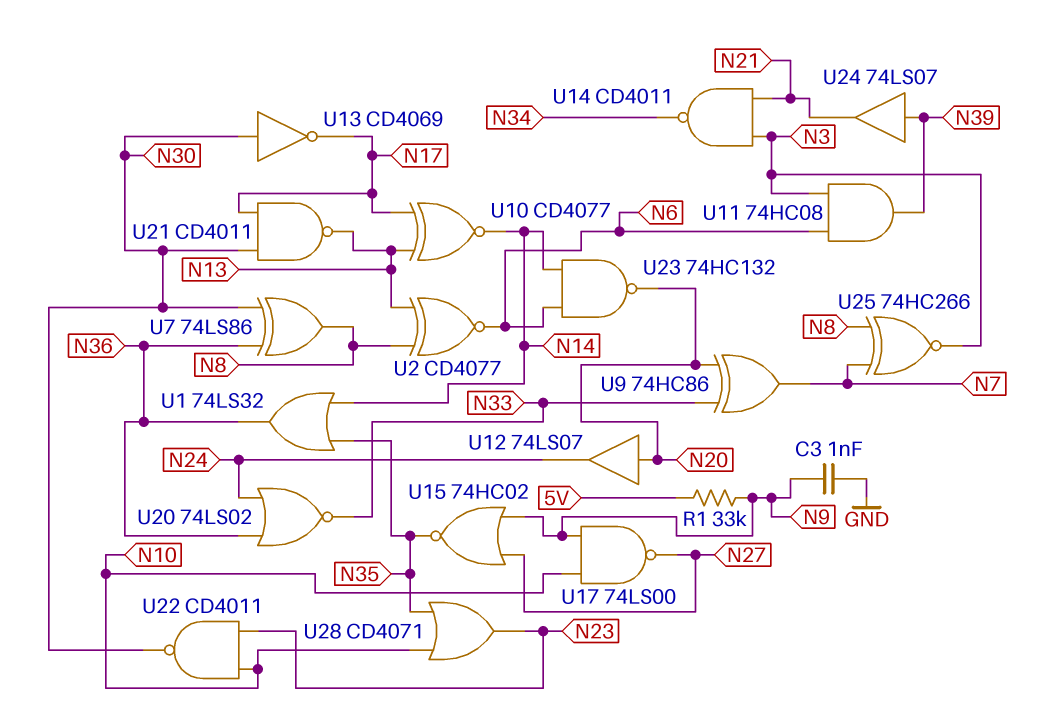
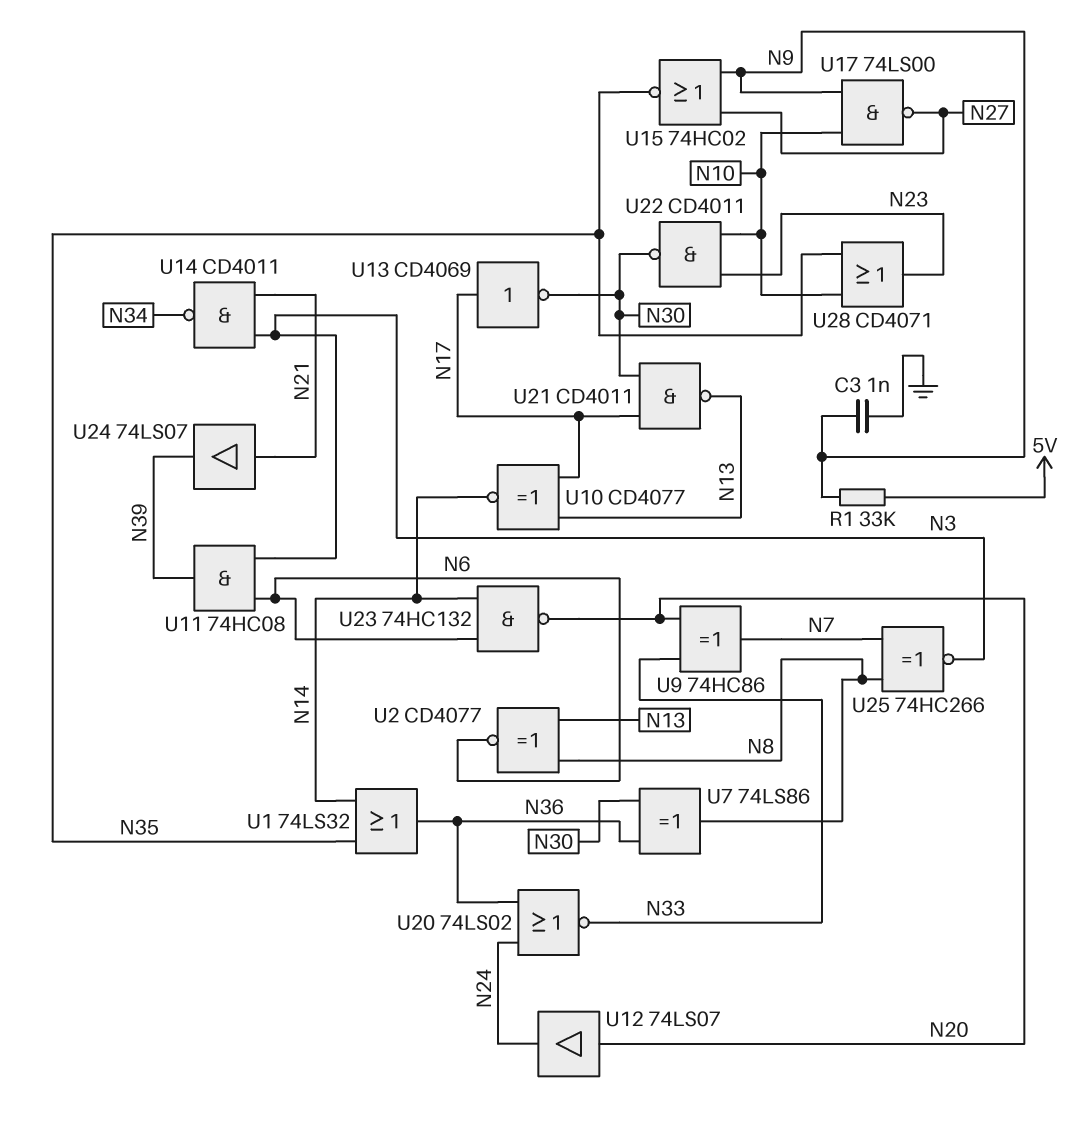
U13: NOT CD4069 (in N30, out N17) -> NOT CD4069 (in N17, out N30)
U24: buffer 74LS07 (in N39, out N21) -> buffer 74LS07 (in N21, out N39)

